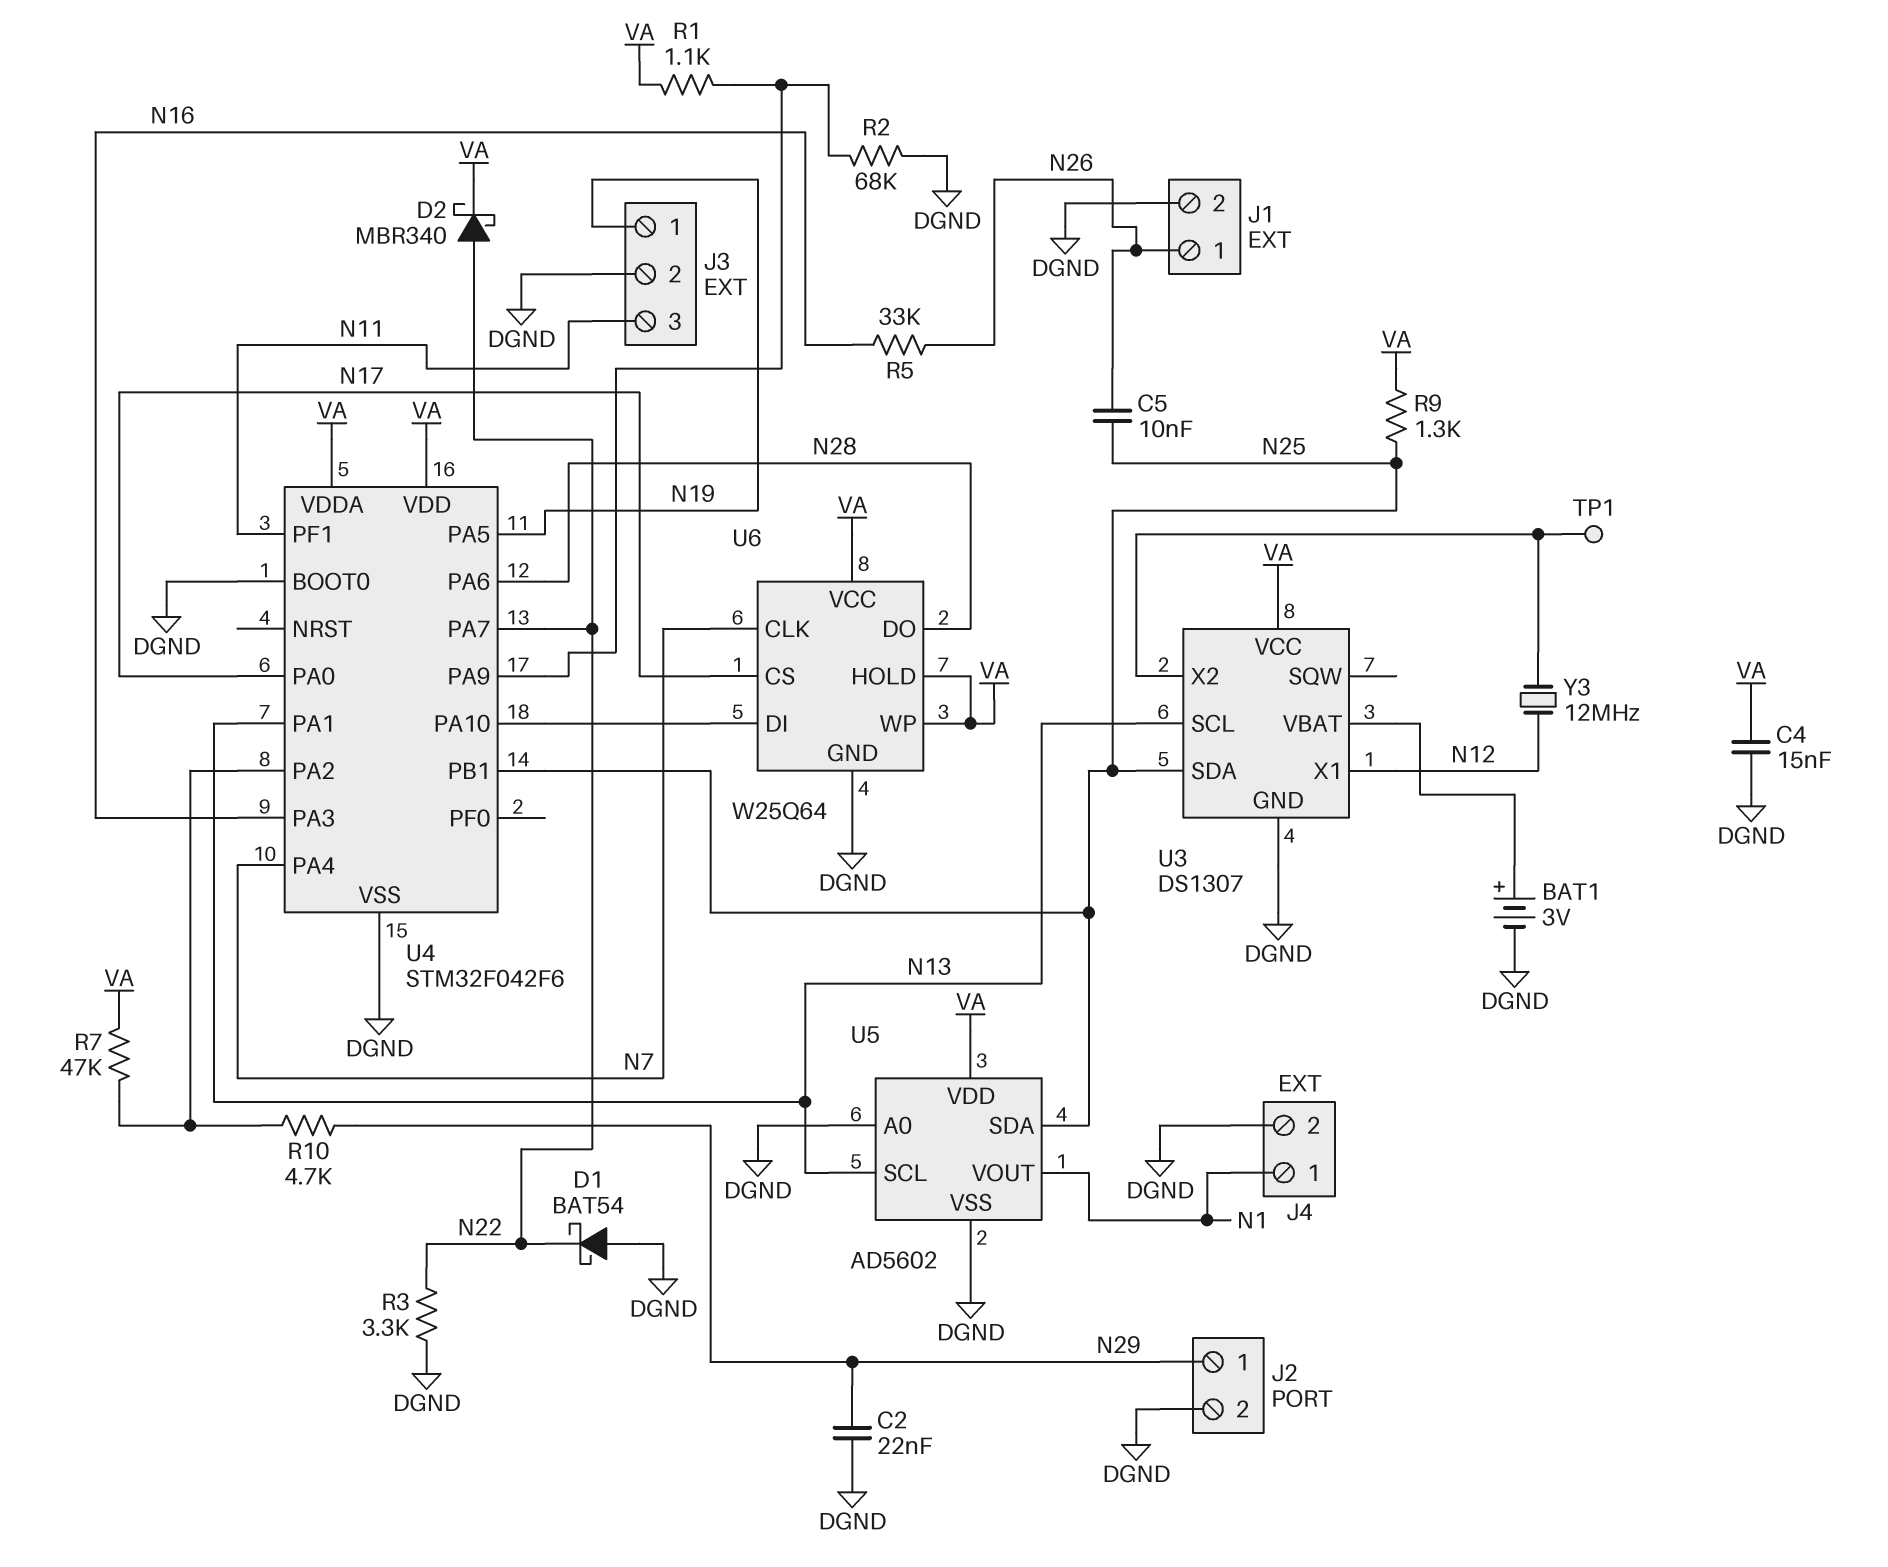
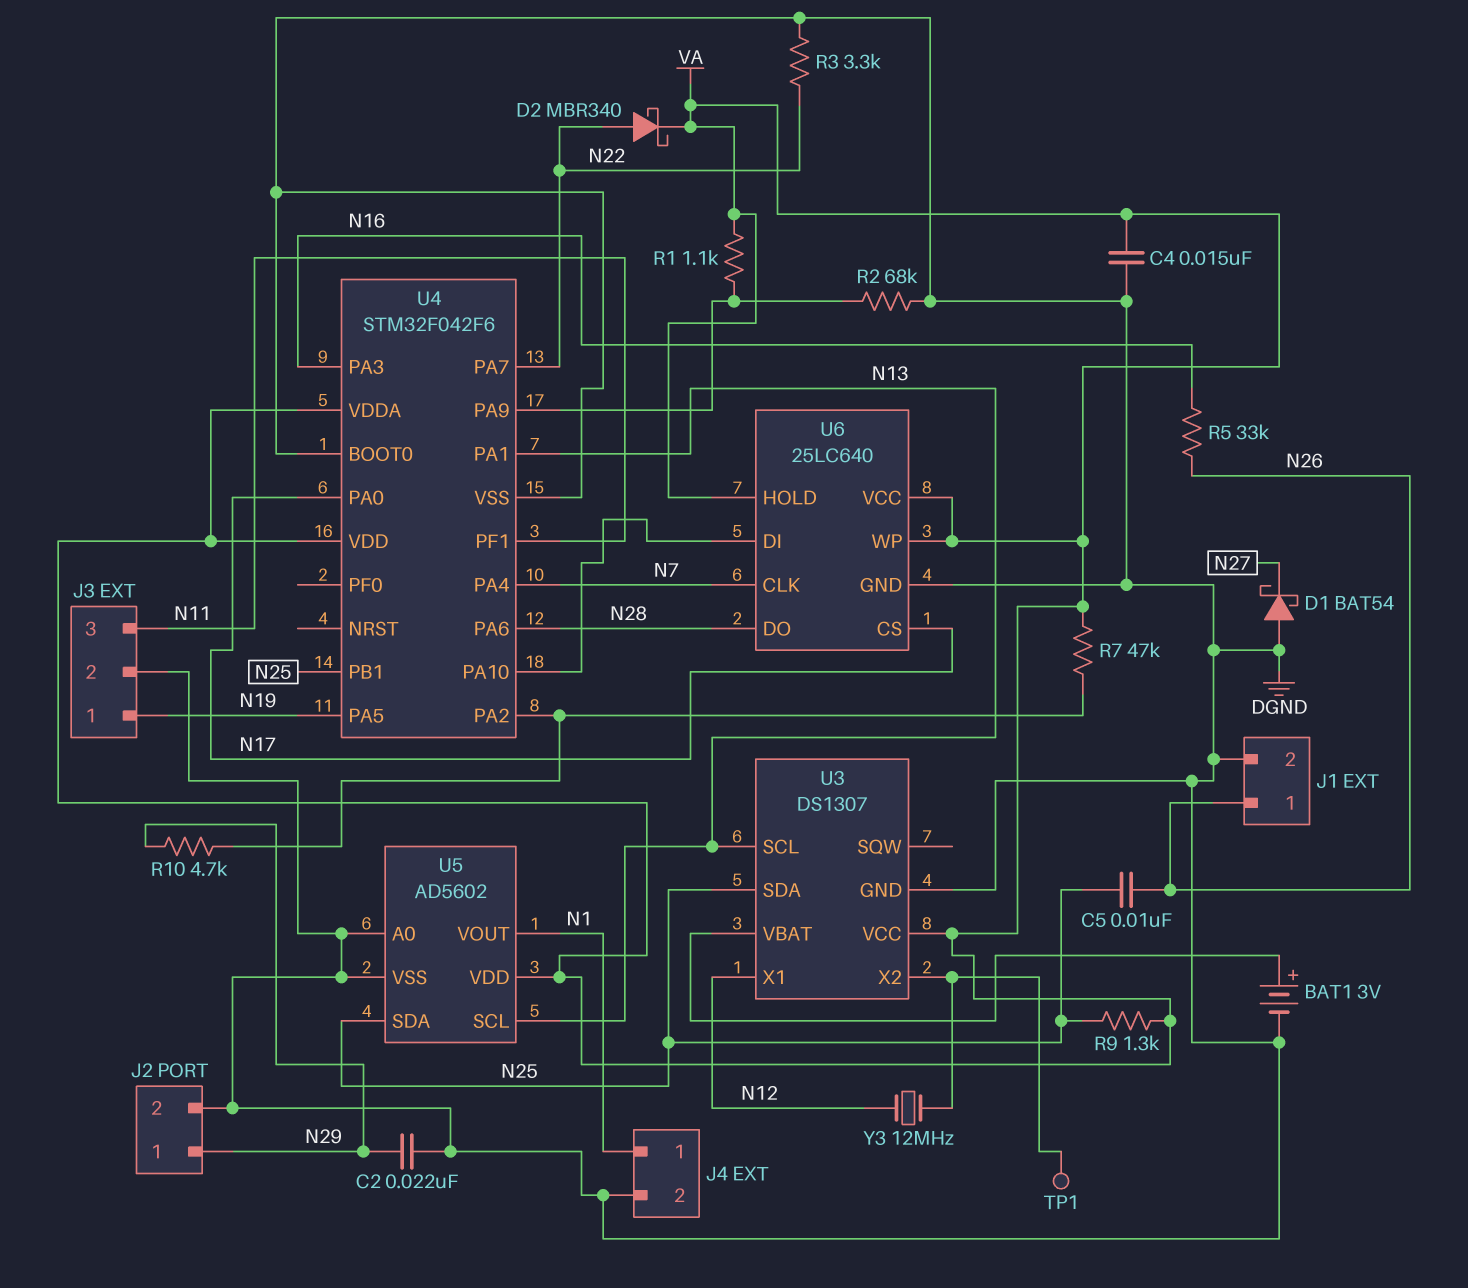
D1: schottky BAT54 (A DGND, K N22) -> schottky BAT54 (A DGND, K N27)
U6: W25Q64 -> 25LC640

